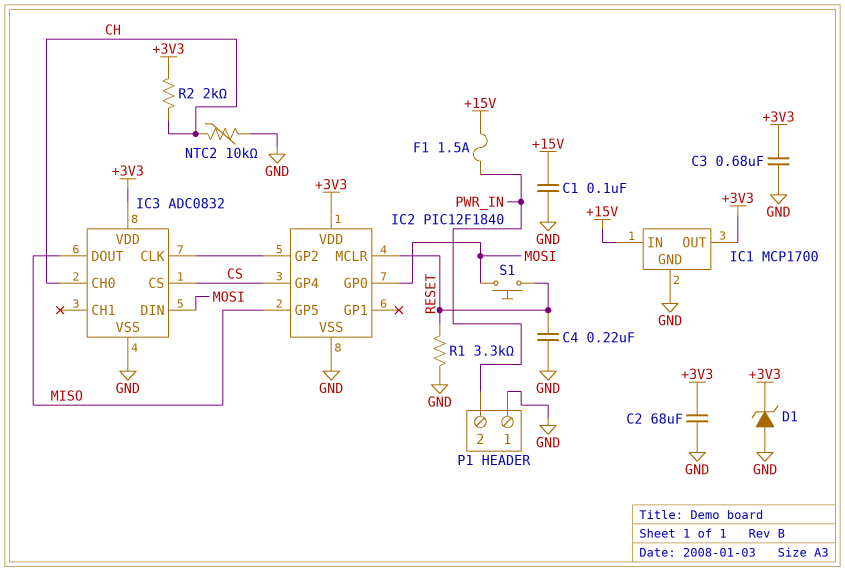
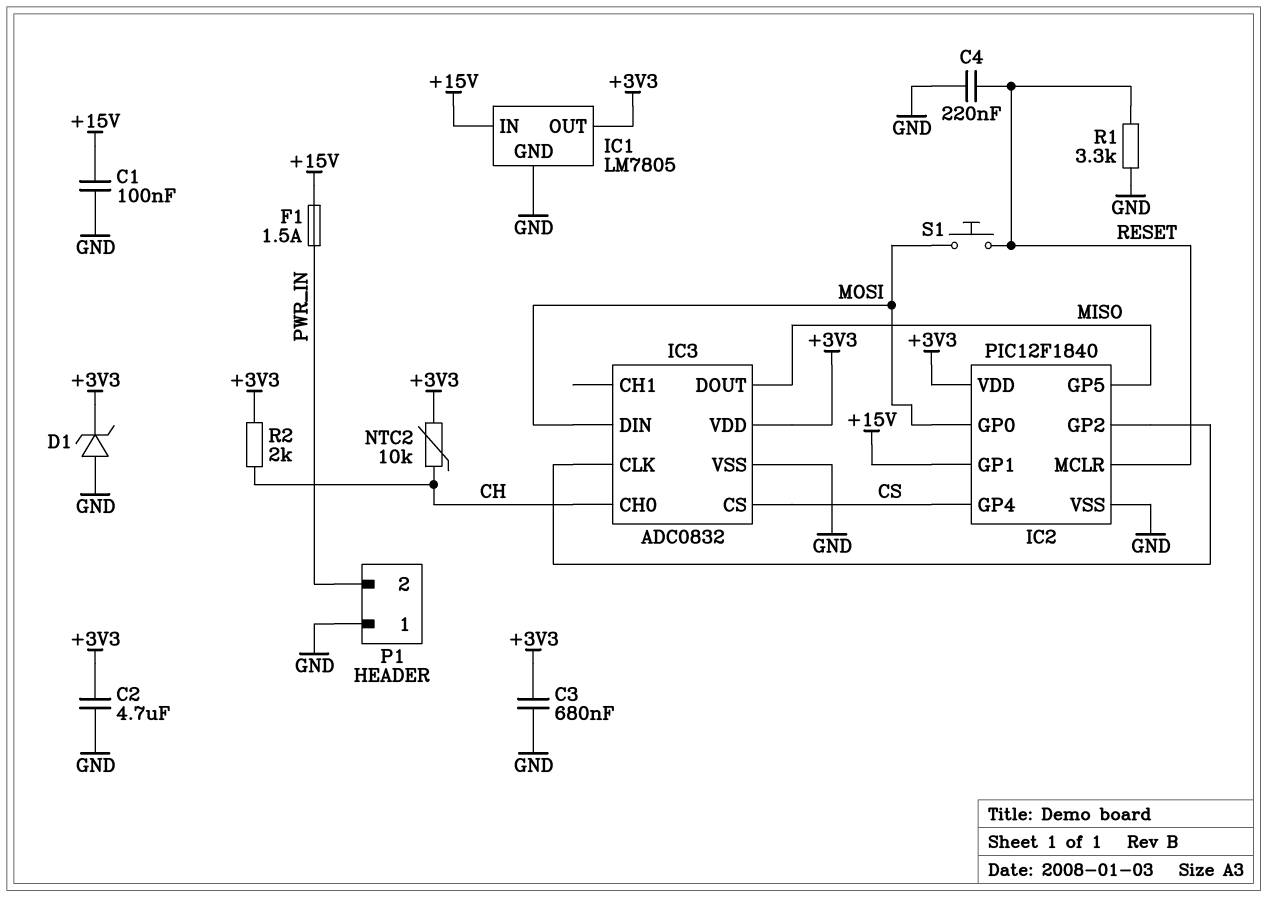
C2: 68uF (+3V3, GND) -> 4.7uF (+3V3, GND)
IC1: MCP1700 -> LM7805
IC2 pin GP1: none -> +15V
NTC2: 10k (CH, GND) -> 10k (+3V3, CH)

